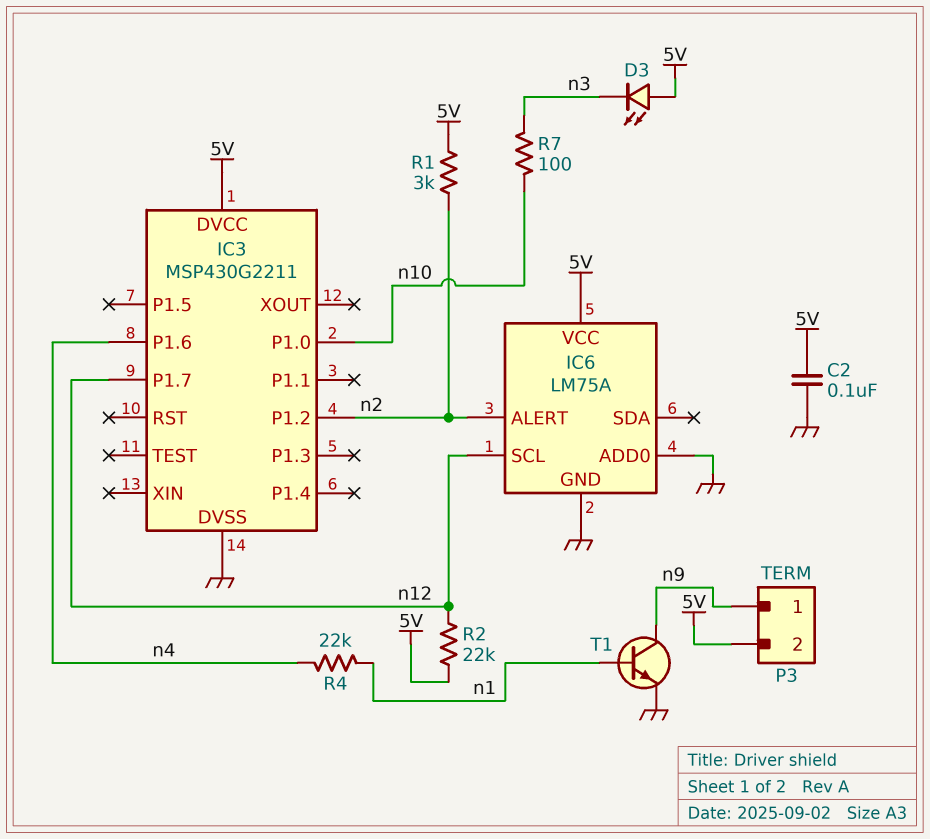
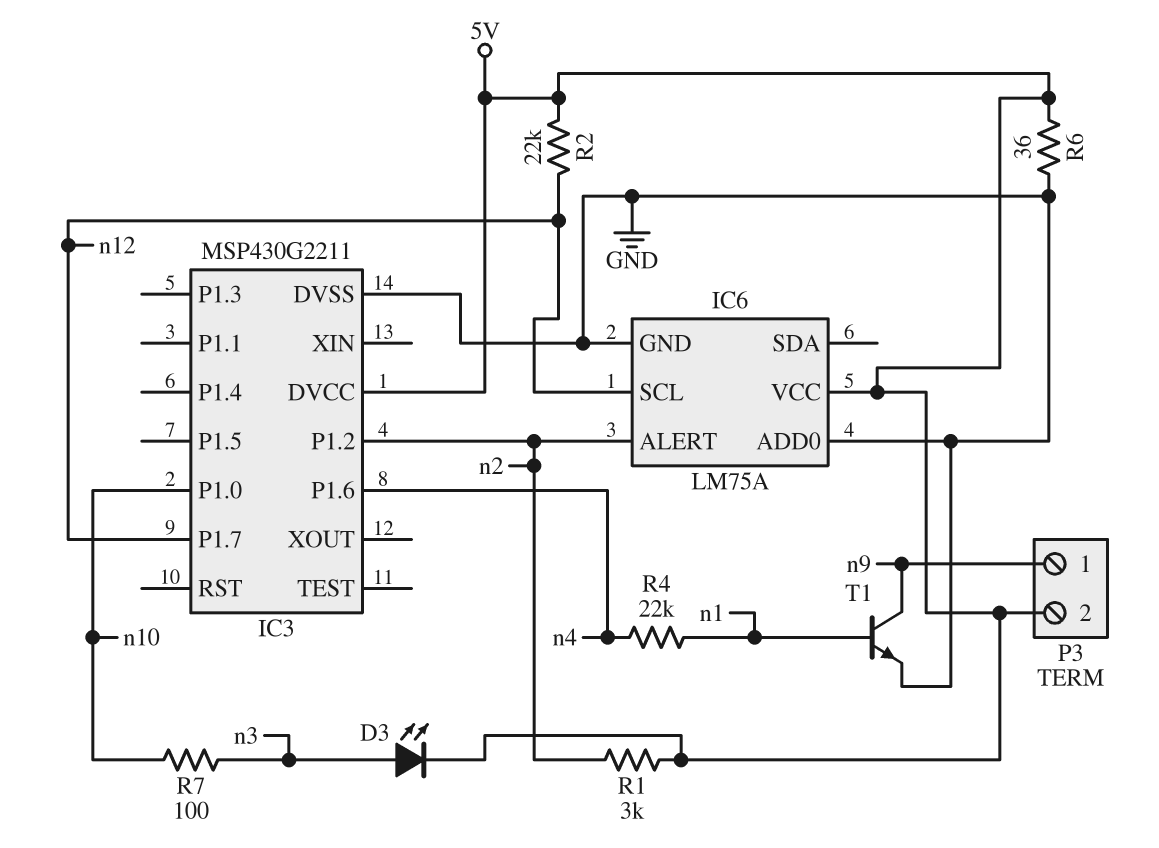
C2: 100nF (5V, GND) -> none
D3: LED (A 5V, K n3) -> LED (A n3, K 5V)
R6: none -> 36 (5V, GND)

